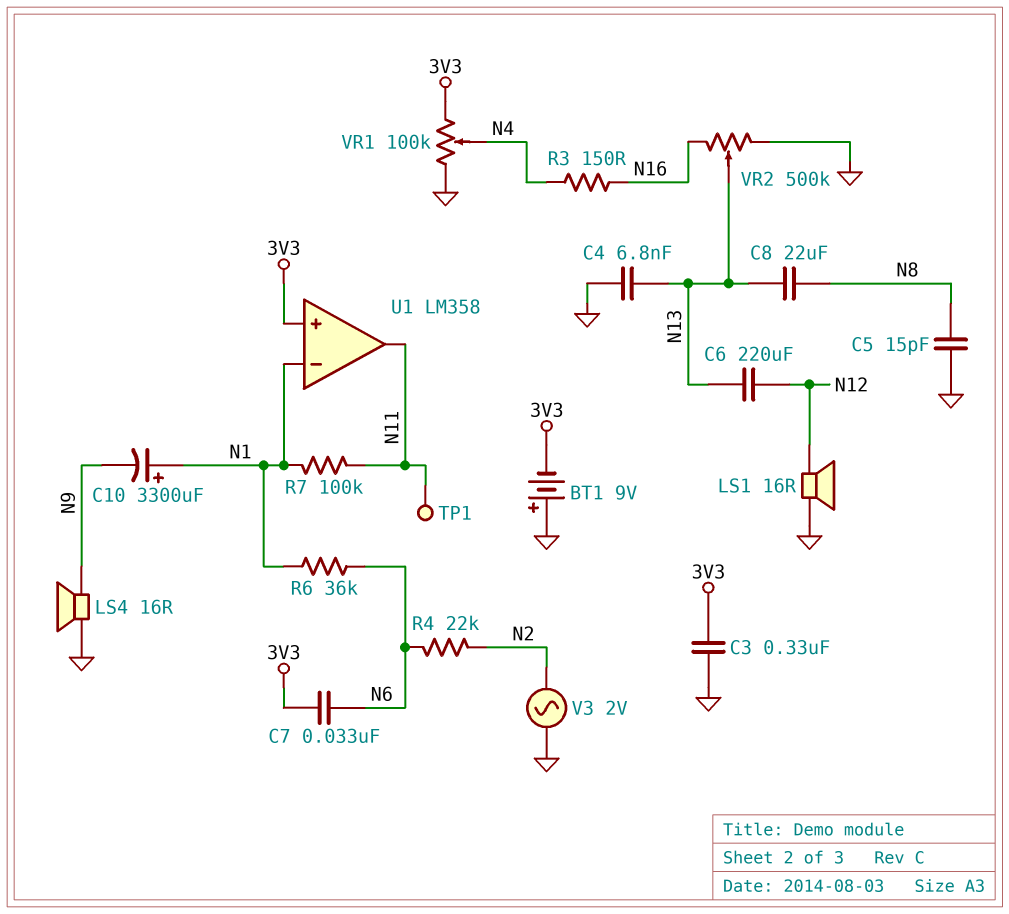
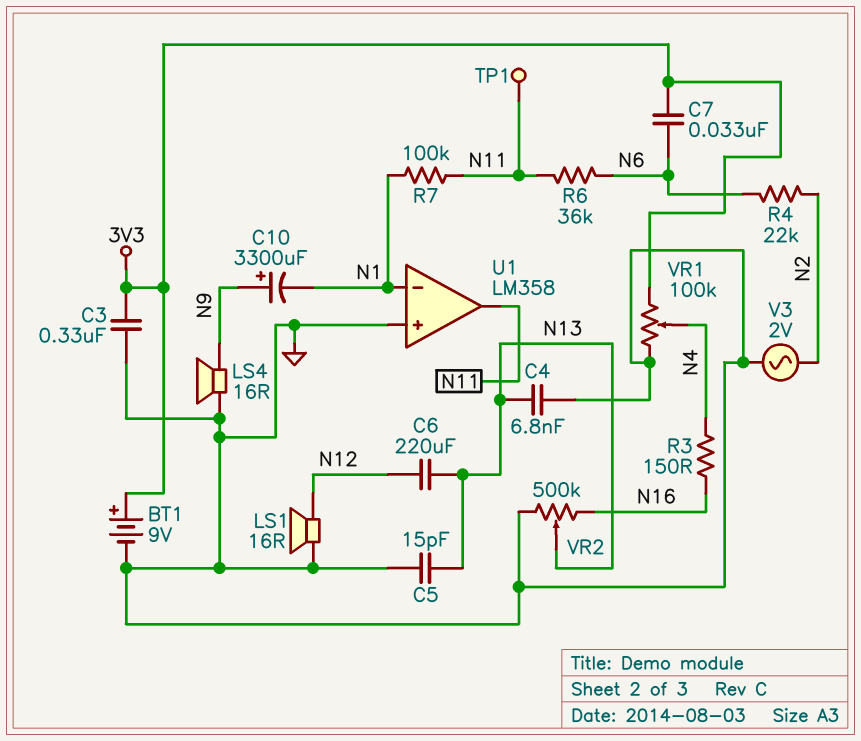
BT1: 9V (plus GND, minus 3V3) -> 9V (plus 3V3, minus GND)
C5: 15pF (GND, N8) -> 15pF (GND, N13)
C8: 22uF (N8, N13) -> none
C10: 3300uF (plus N1, minus N9) -> 3300uF (plus N9, minus N1)
R6: 36k (N1, N6) -> 36k (N6, N11)
U1 pin in+: 3V3 -> GND

